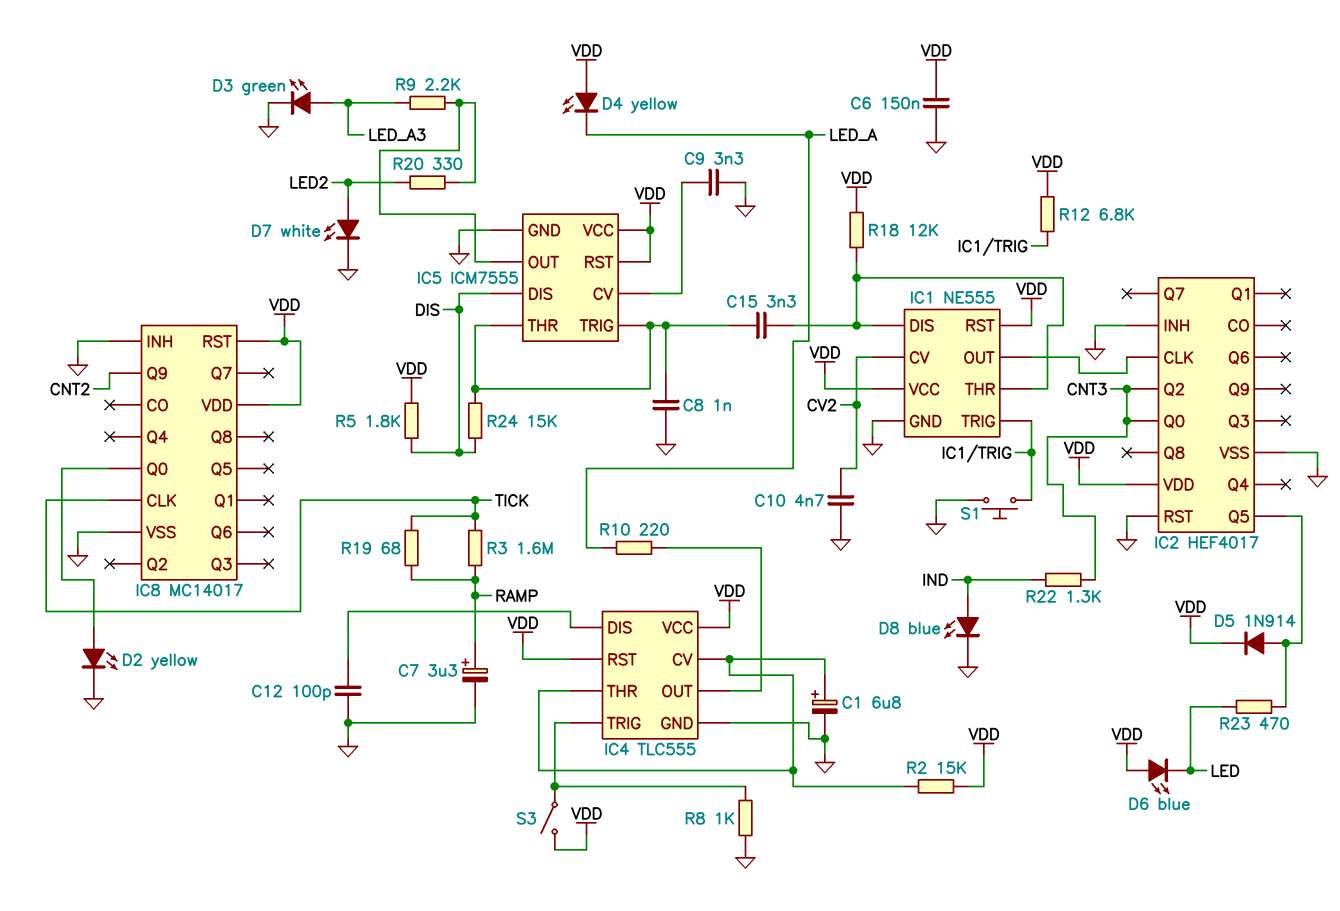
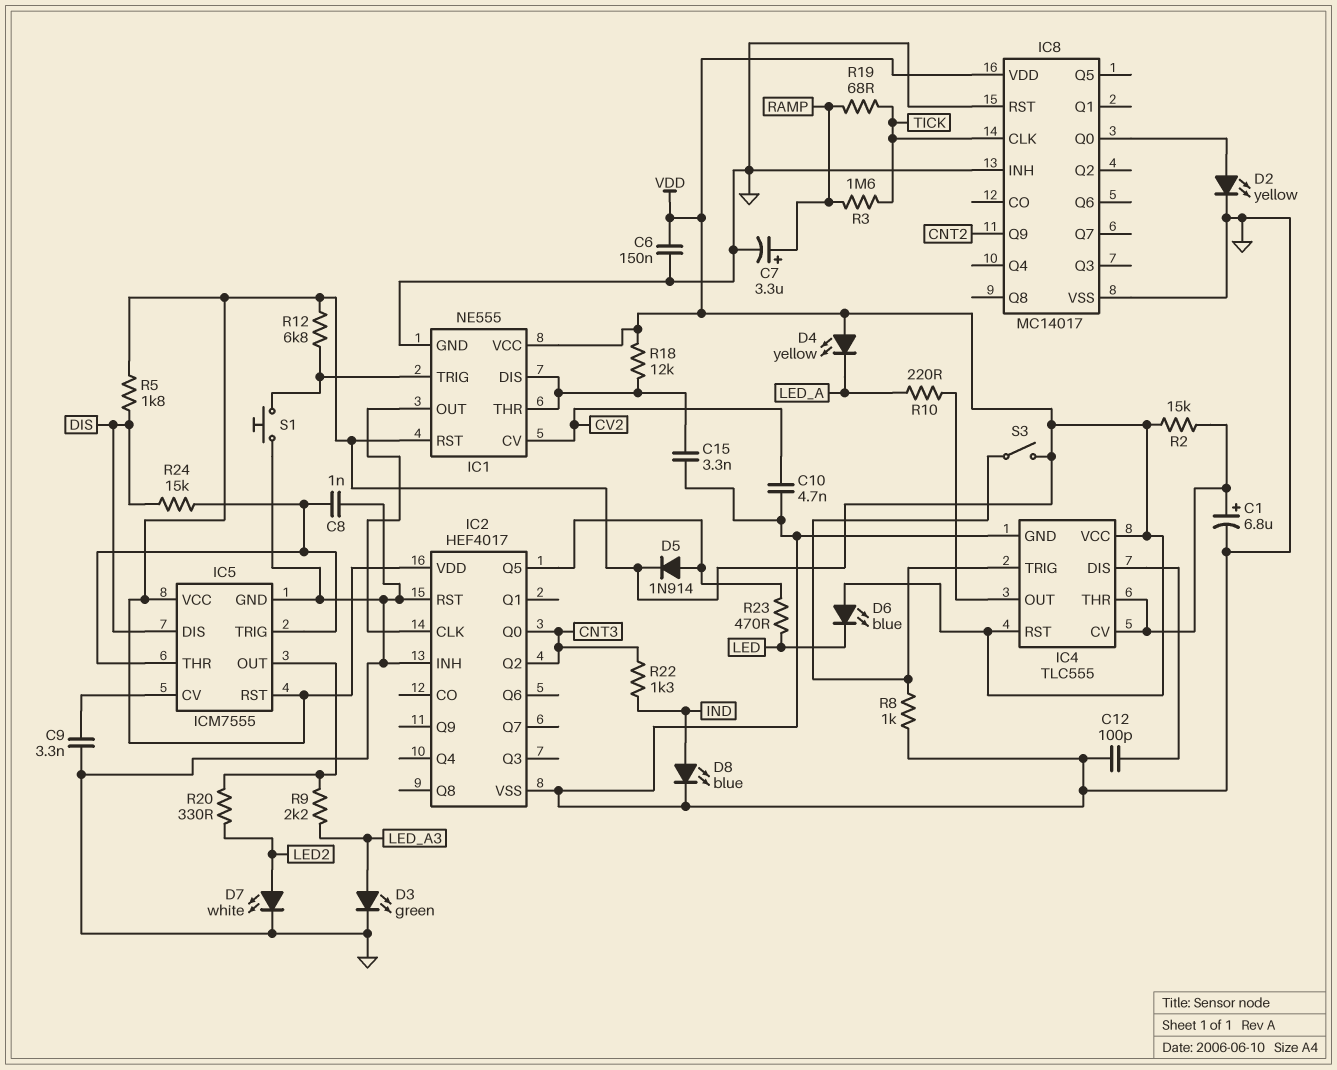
C15: 3.3nF (IC1/DIS, IC5/THR) -> 3.3nF (GND, IC1/DIS)
IC8 pin RST: VDD -> GND

